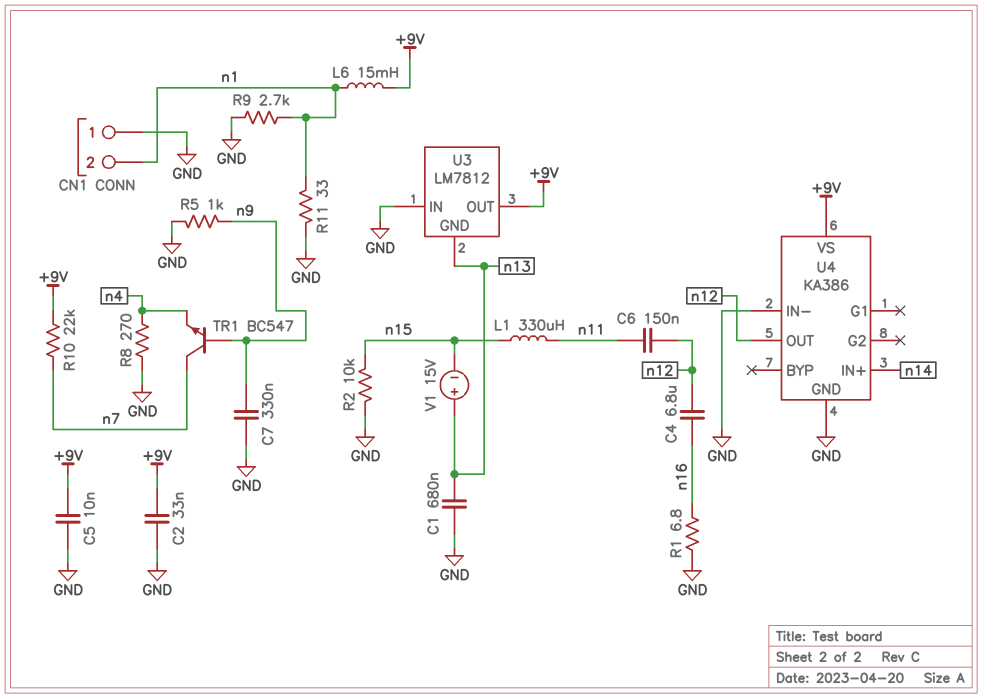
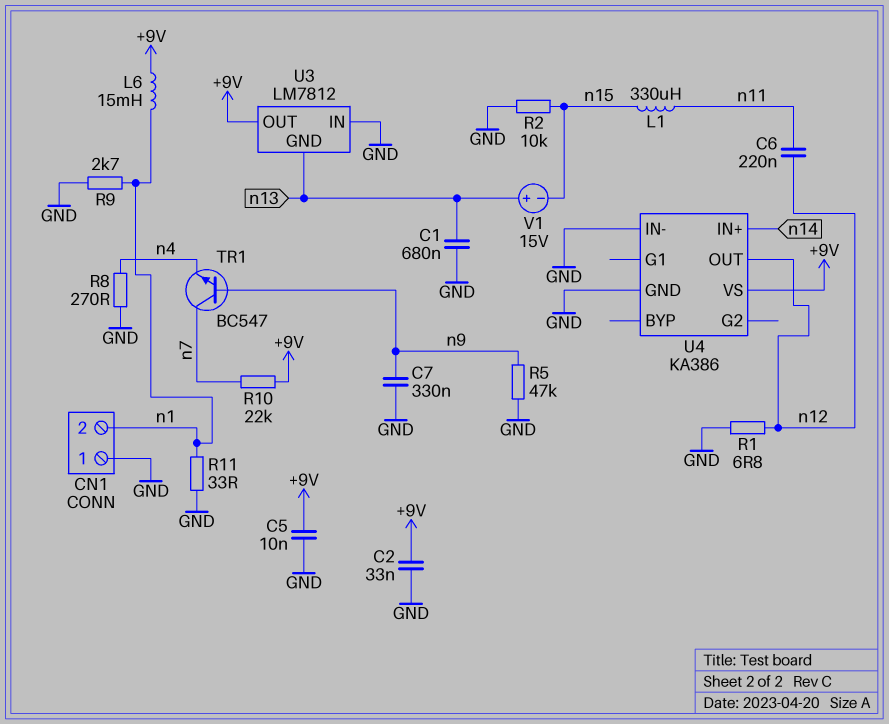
C4: 6.8uF (n12, n16) -> none
C6: 150nF (n11, n12) -> 220nF (n11, n12)
R1: 6.8 (GND, n16) -> 6.8 (GND, n12)
R5: 1k (GND, n9) -> 47k (GND, n9)

